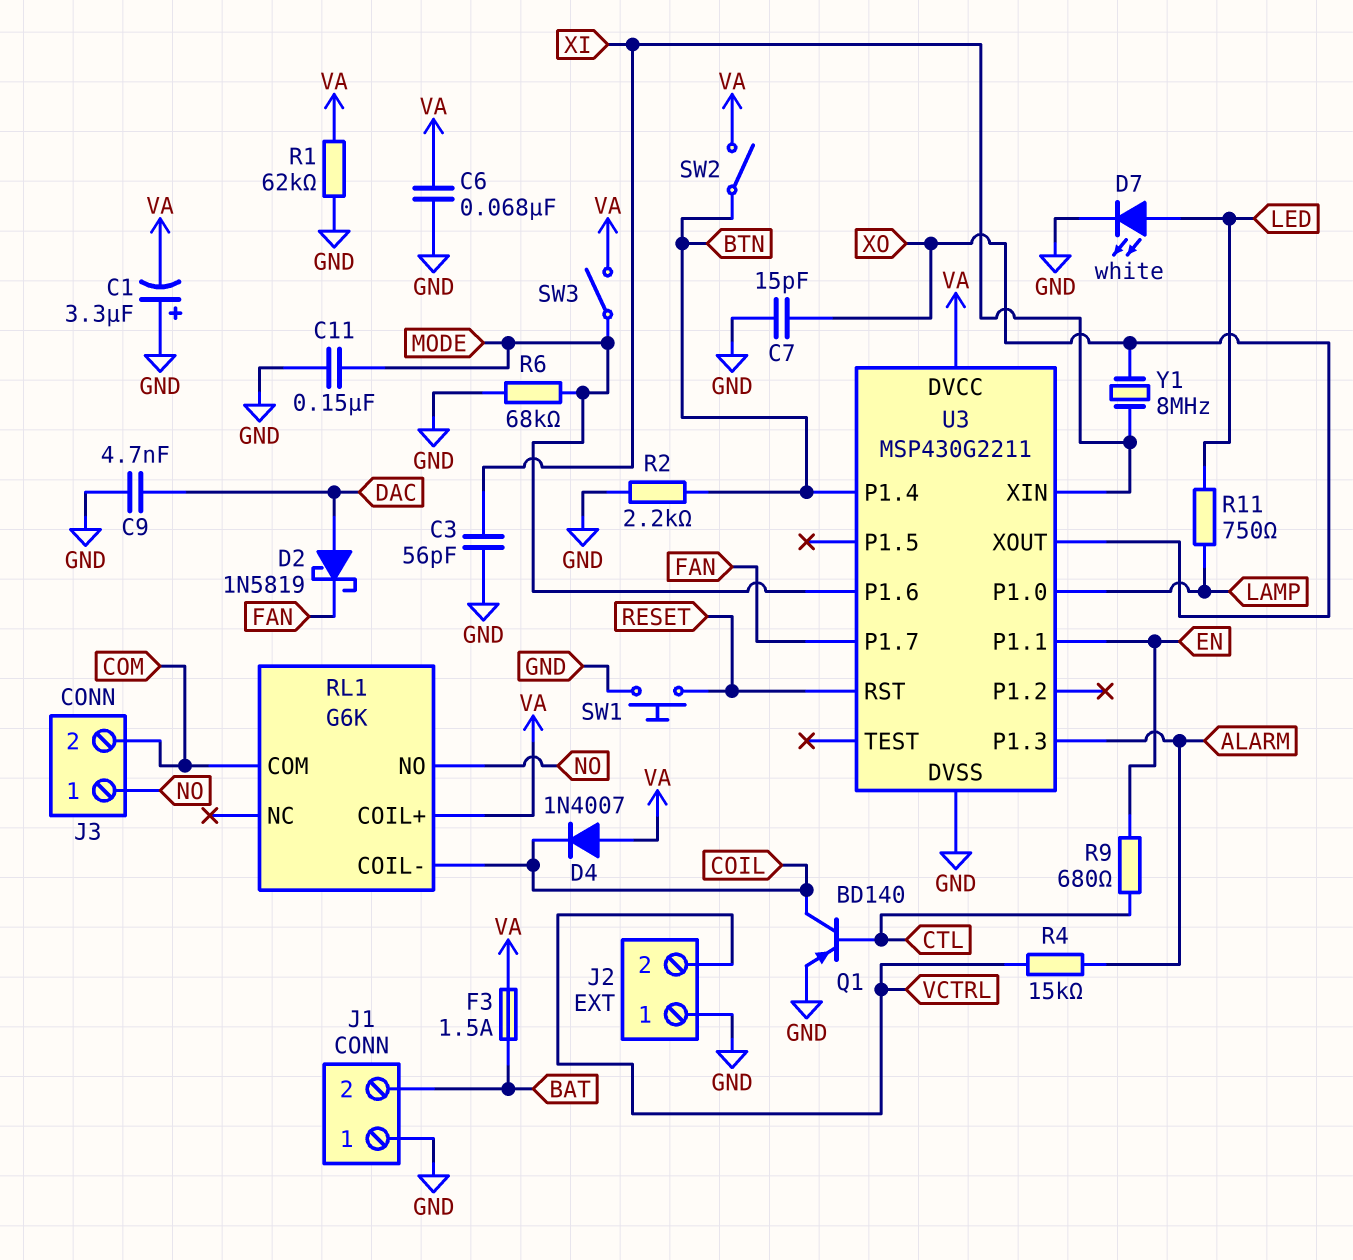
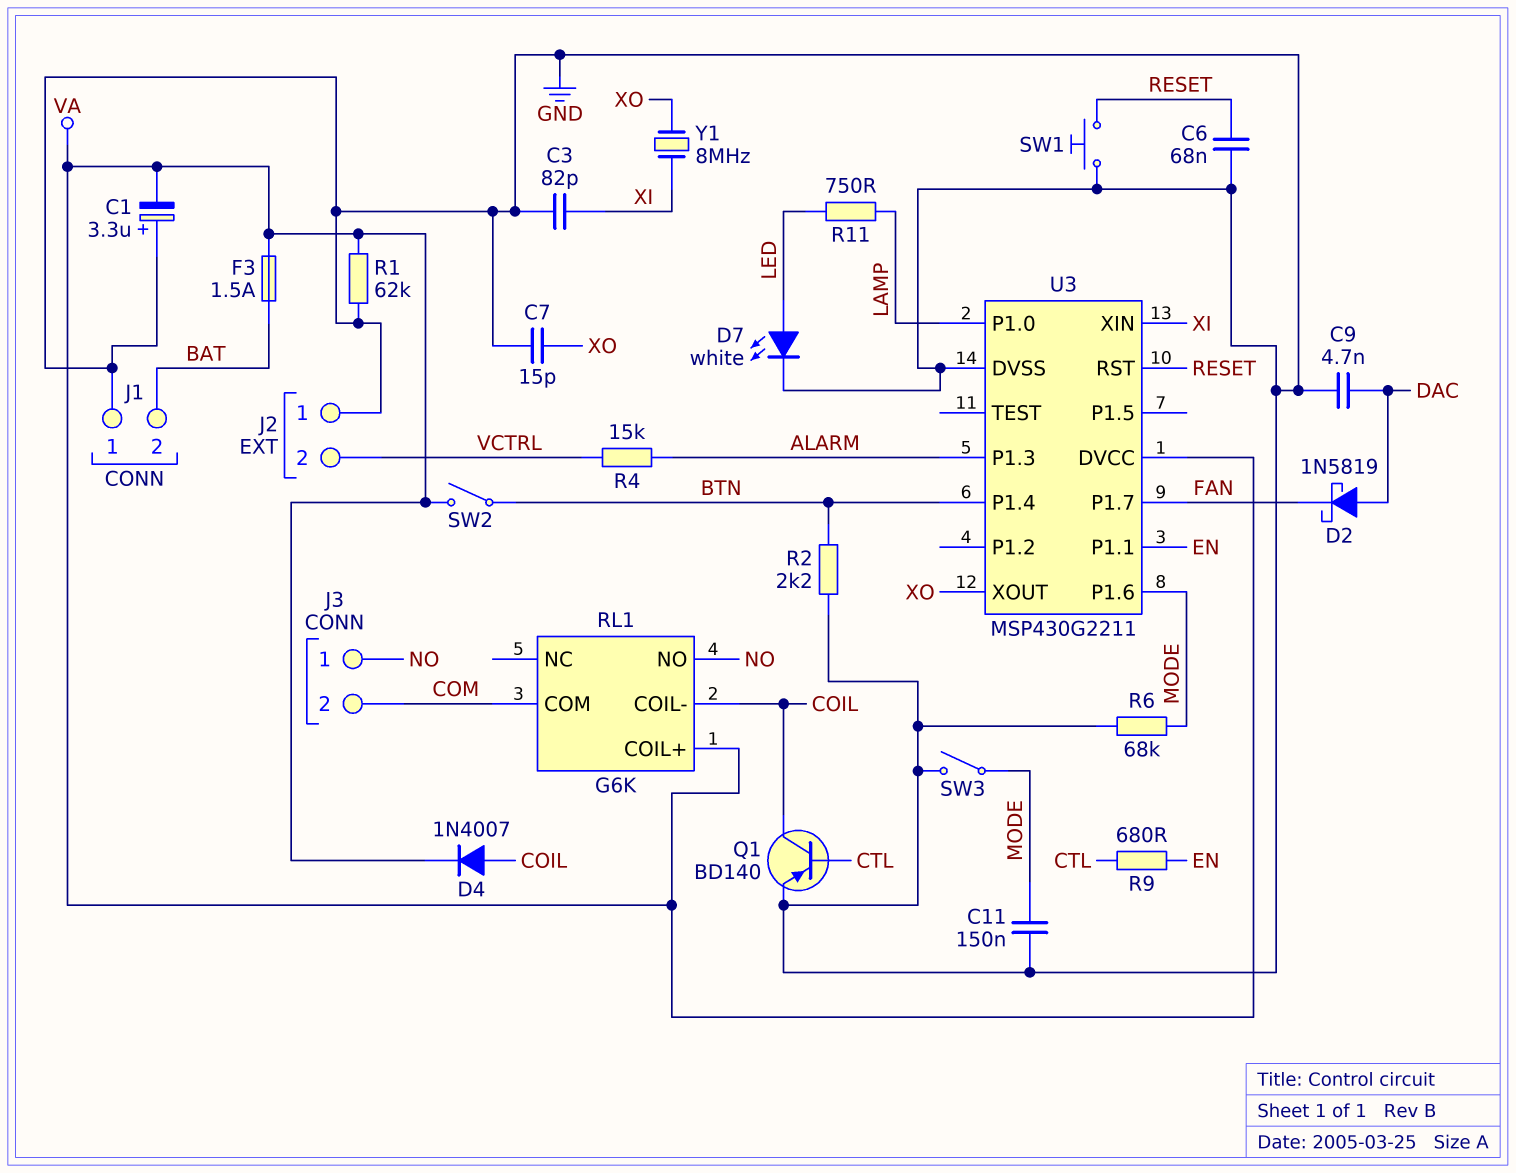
C3: 56pF (GND, XI) -> 82pF (GND, XI)
C6: 68nF (GND, VA) -> 68nF (GND, RESET)
D4: diode 1N4007 (A VA, K COIL) -> diode 1N4007 (A COIL, K VA)
SW3: switch (MODE, VA) -> switch (GND, MODE)

